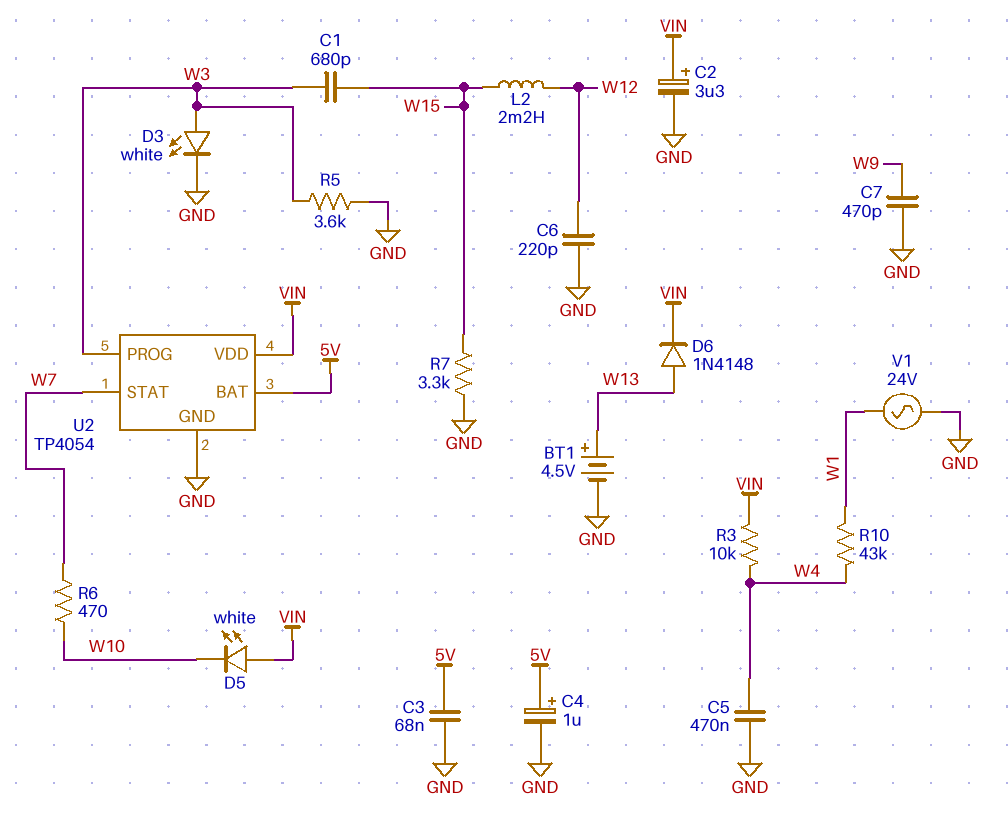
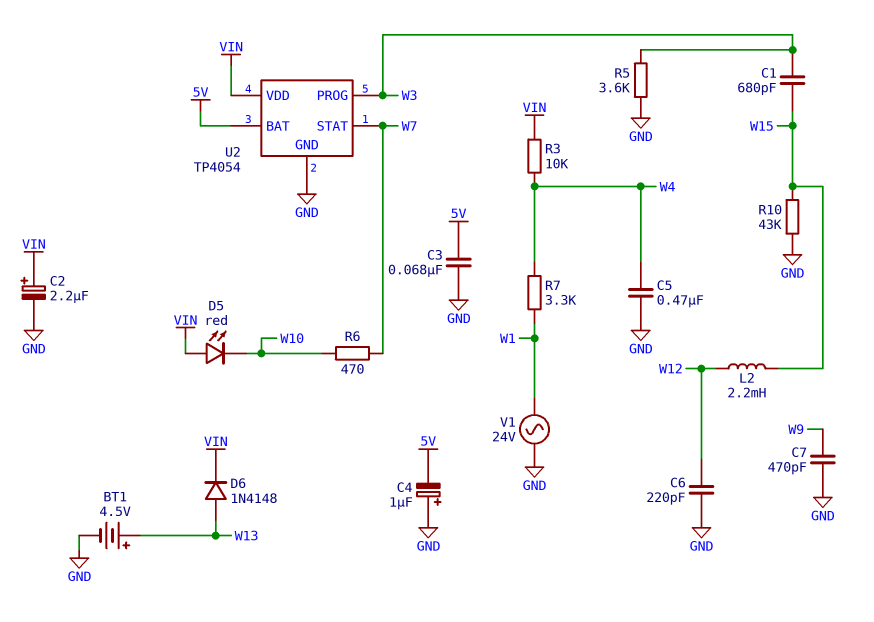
C2: 3.3uF (plus VIN, minus GND) -> 2.2uF (plus VIN, minus GND)
C4: 1uF (plus 5V, minus GND) -> 1uF (plus GND, minus 5V)
D3: LED white (A W3, K GND) -> none
D5: LED white (A VIN, K W10) -> LED red (A VIN, K W10)
R7: 3.3k (GND, W15) -> 3.3k (W1, W4)
R10: 43k (W1, W4) -> 43k (GND, W15)

